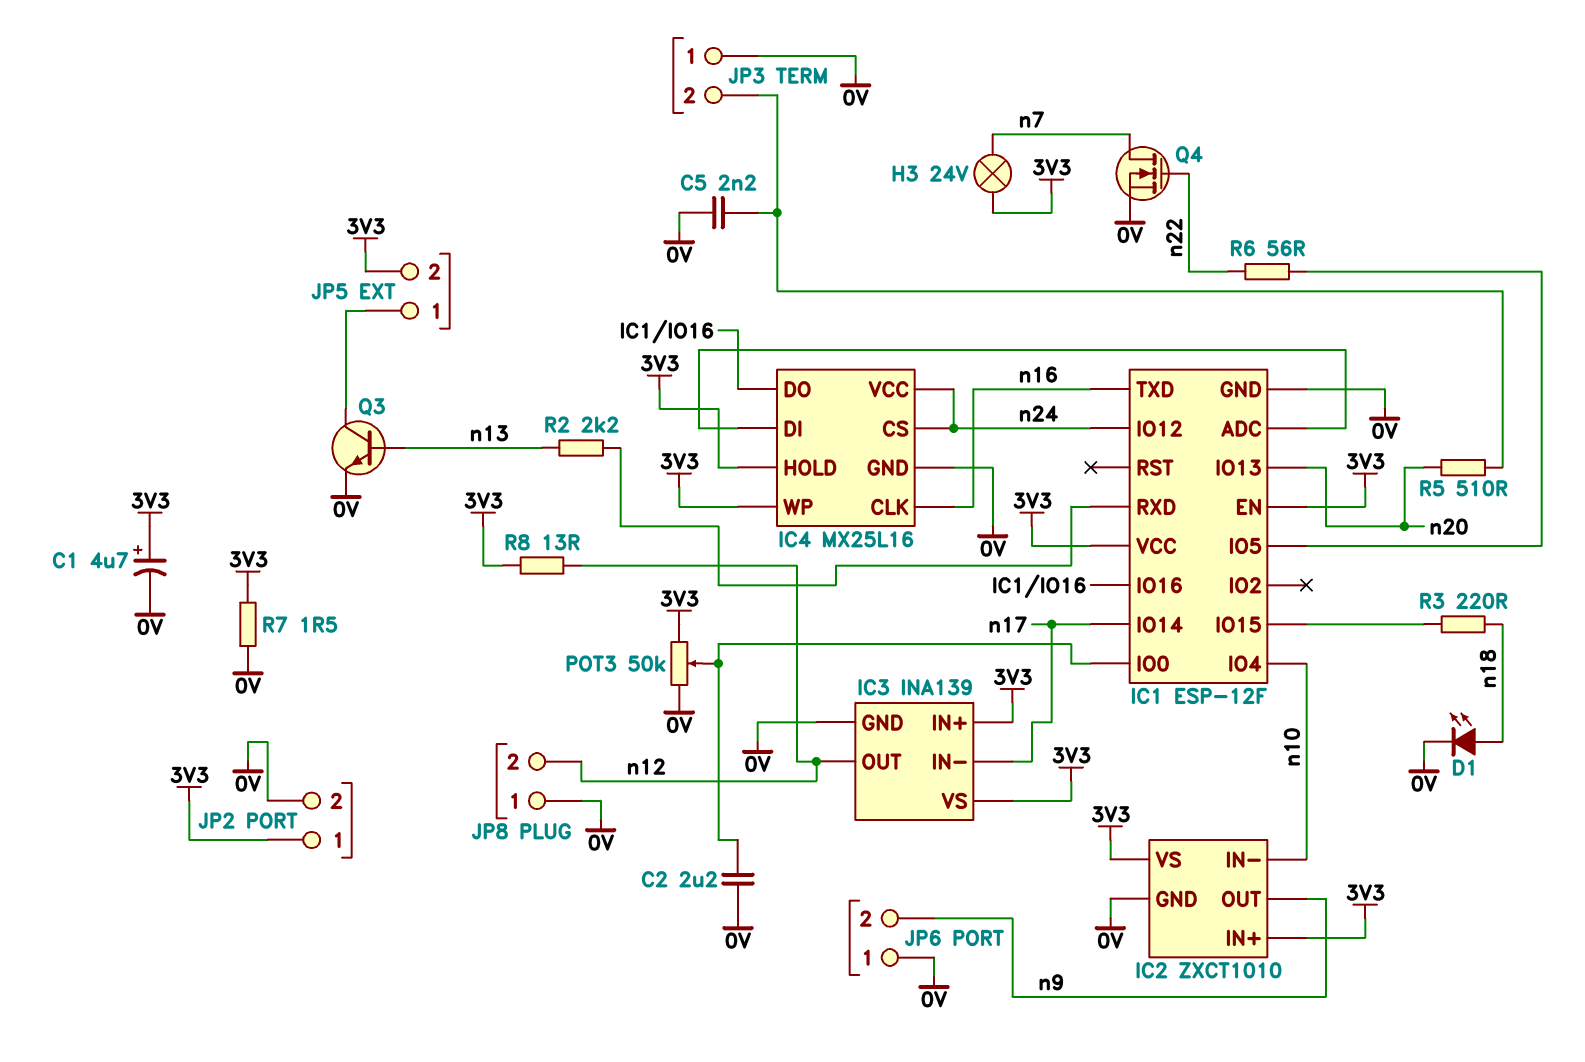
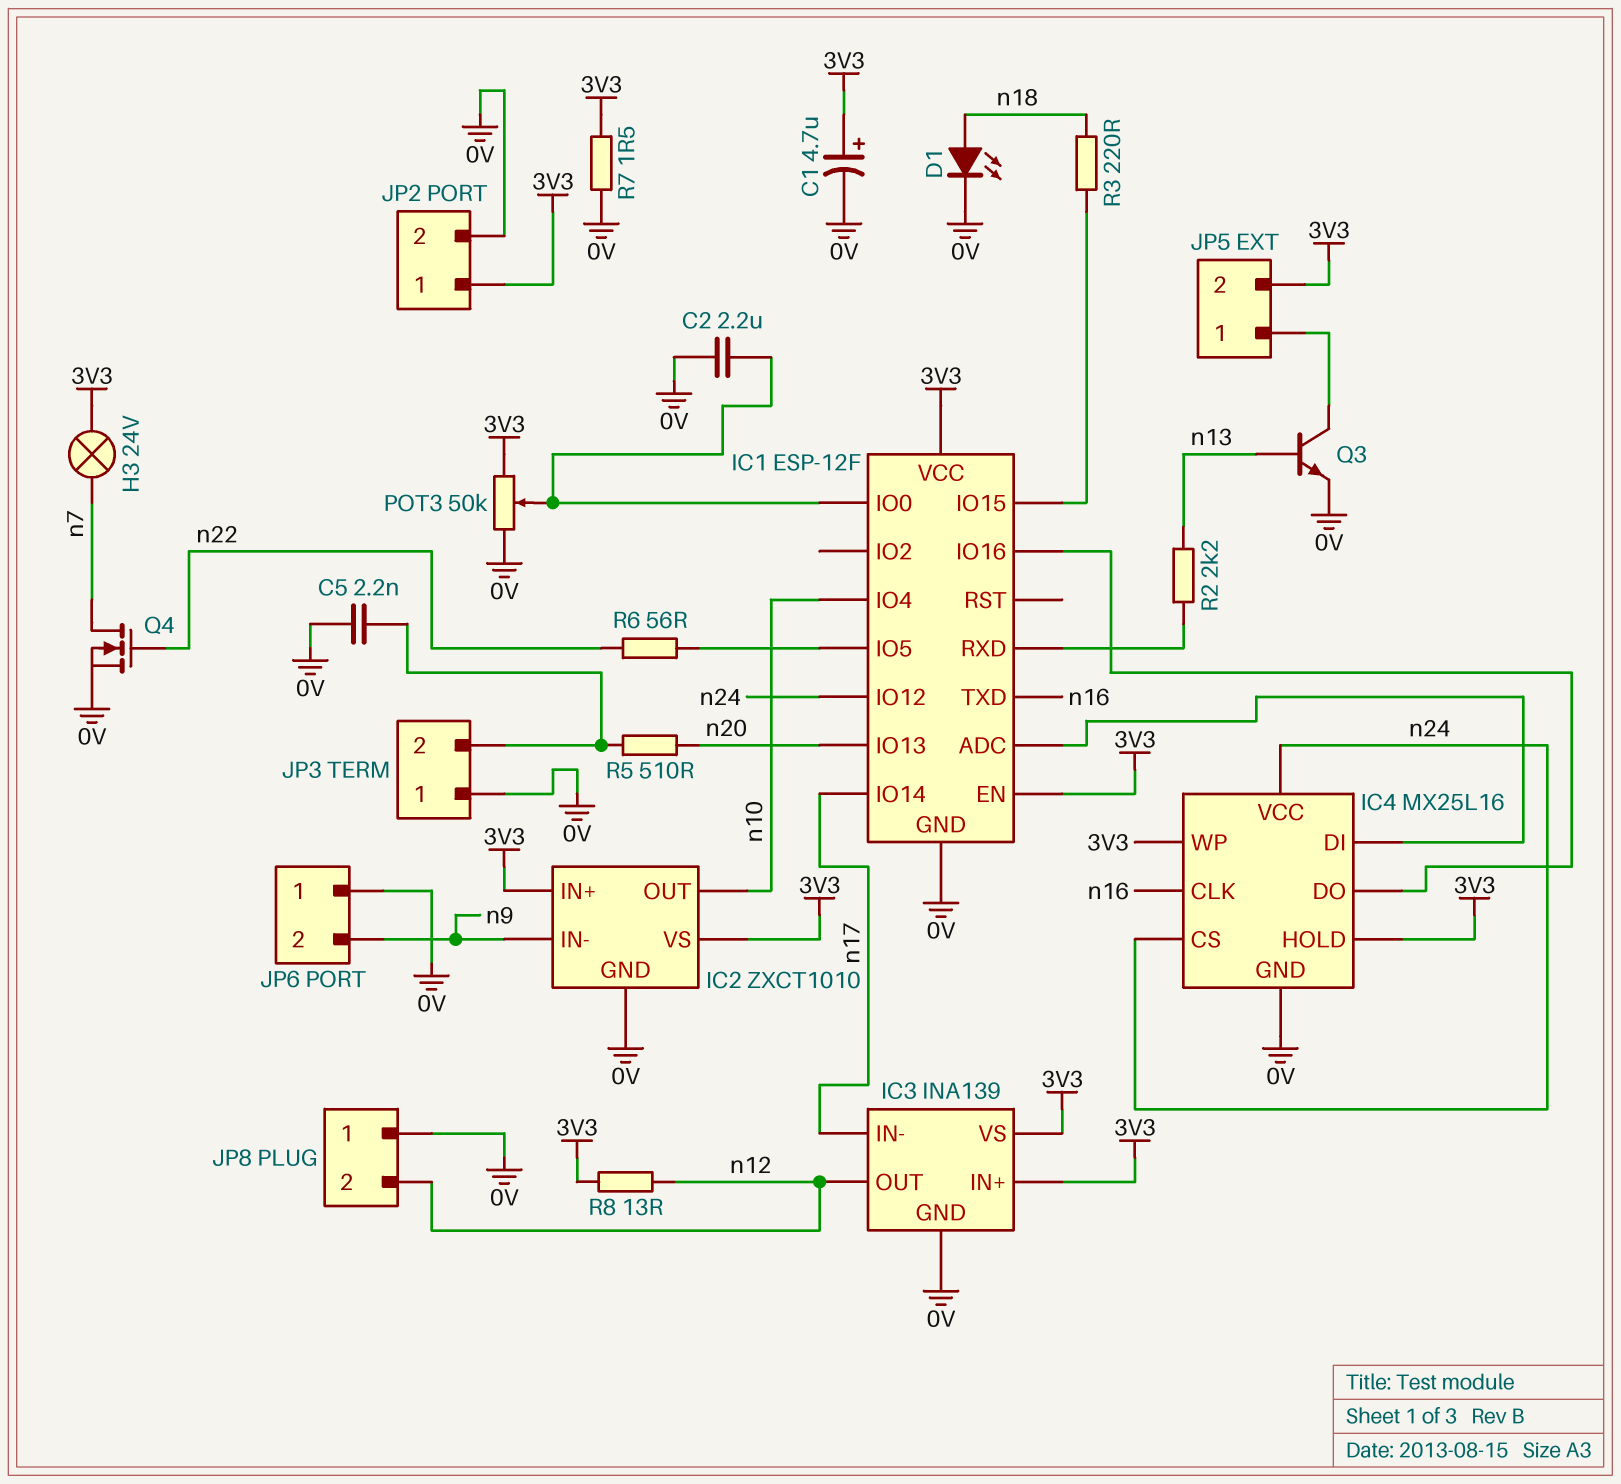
IC2 pin IN-: n10 -> n9
IC2 pin OUT: n9 -> n10

